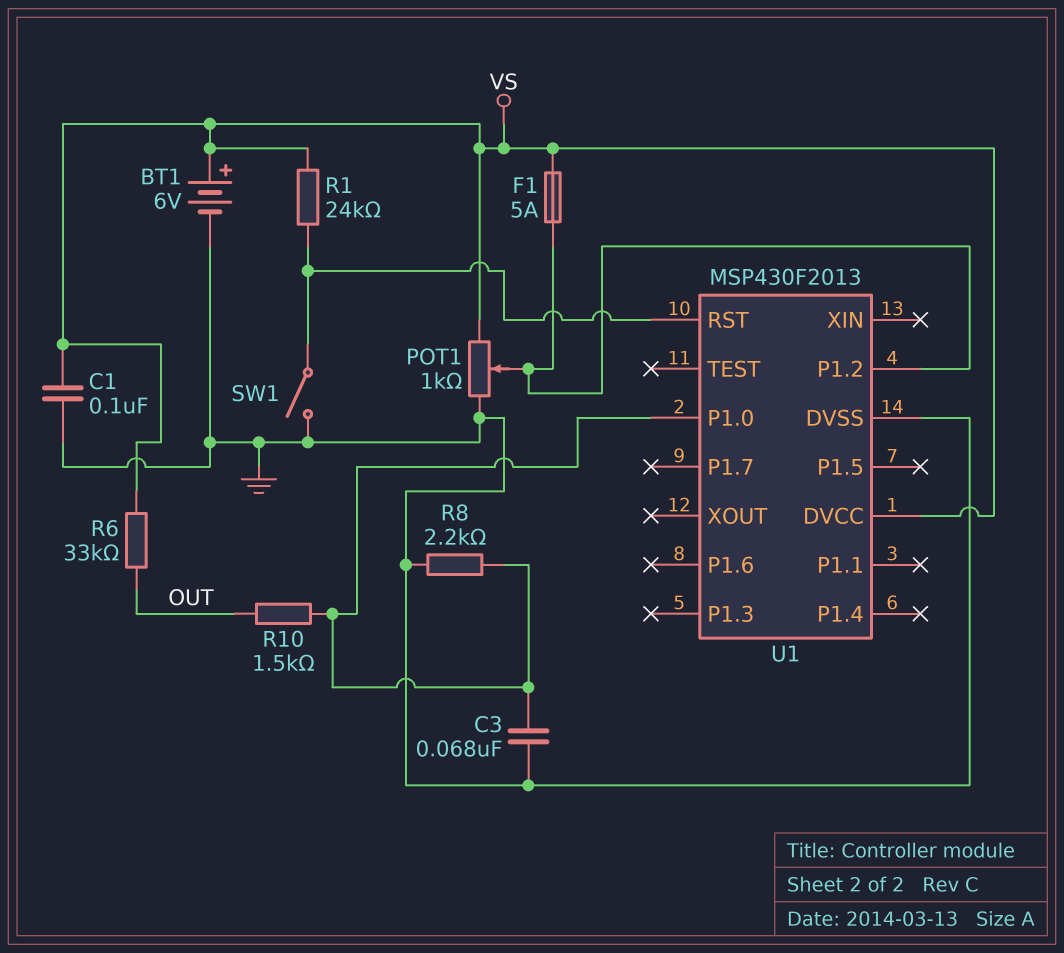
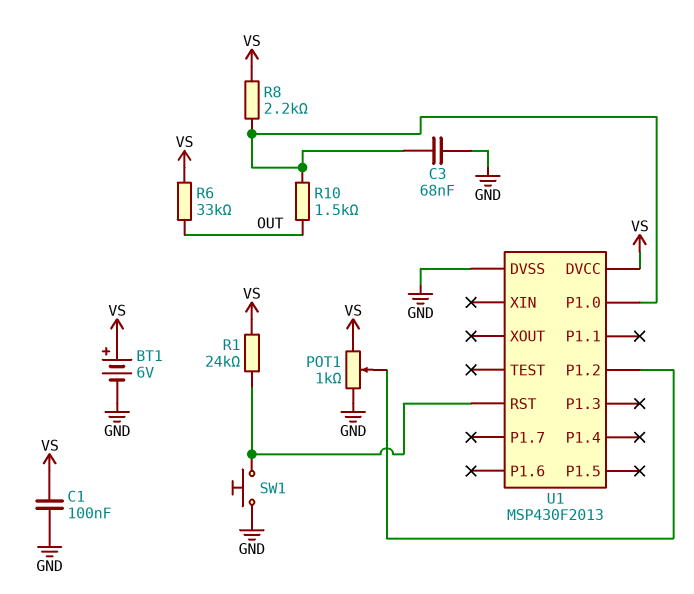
F1: 5A (U1/P1.2, VS) -> none
R8: 2.2k (GND, U1/P1.0) -> 2.2k (U1/P1.0, VS)
SW1: switch (GND, U1/RST) -> button (GND, U1/RST)

